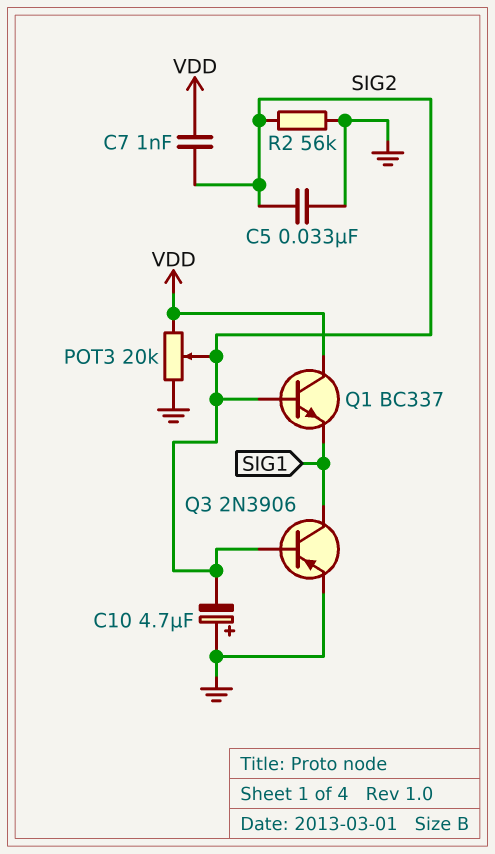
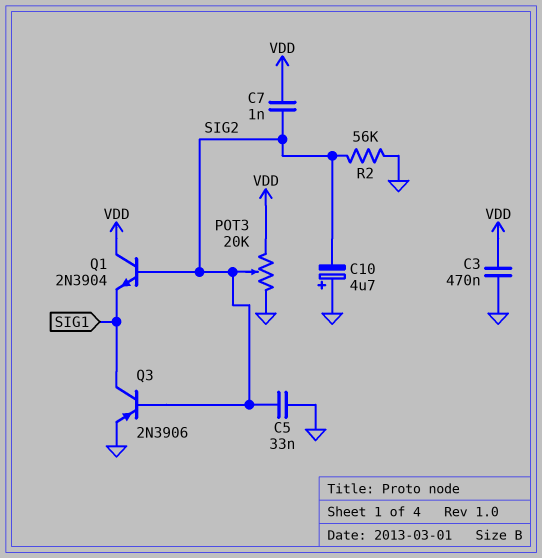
C3: none -> 470nF (GND, VDD)
Q1: NPN BC337 (B SIG2, C VDD, E SIG1) -> NPN 2N3904 (B SIG2, C VDD, E SIG1)

